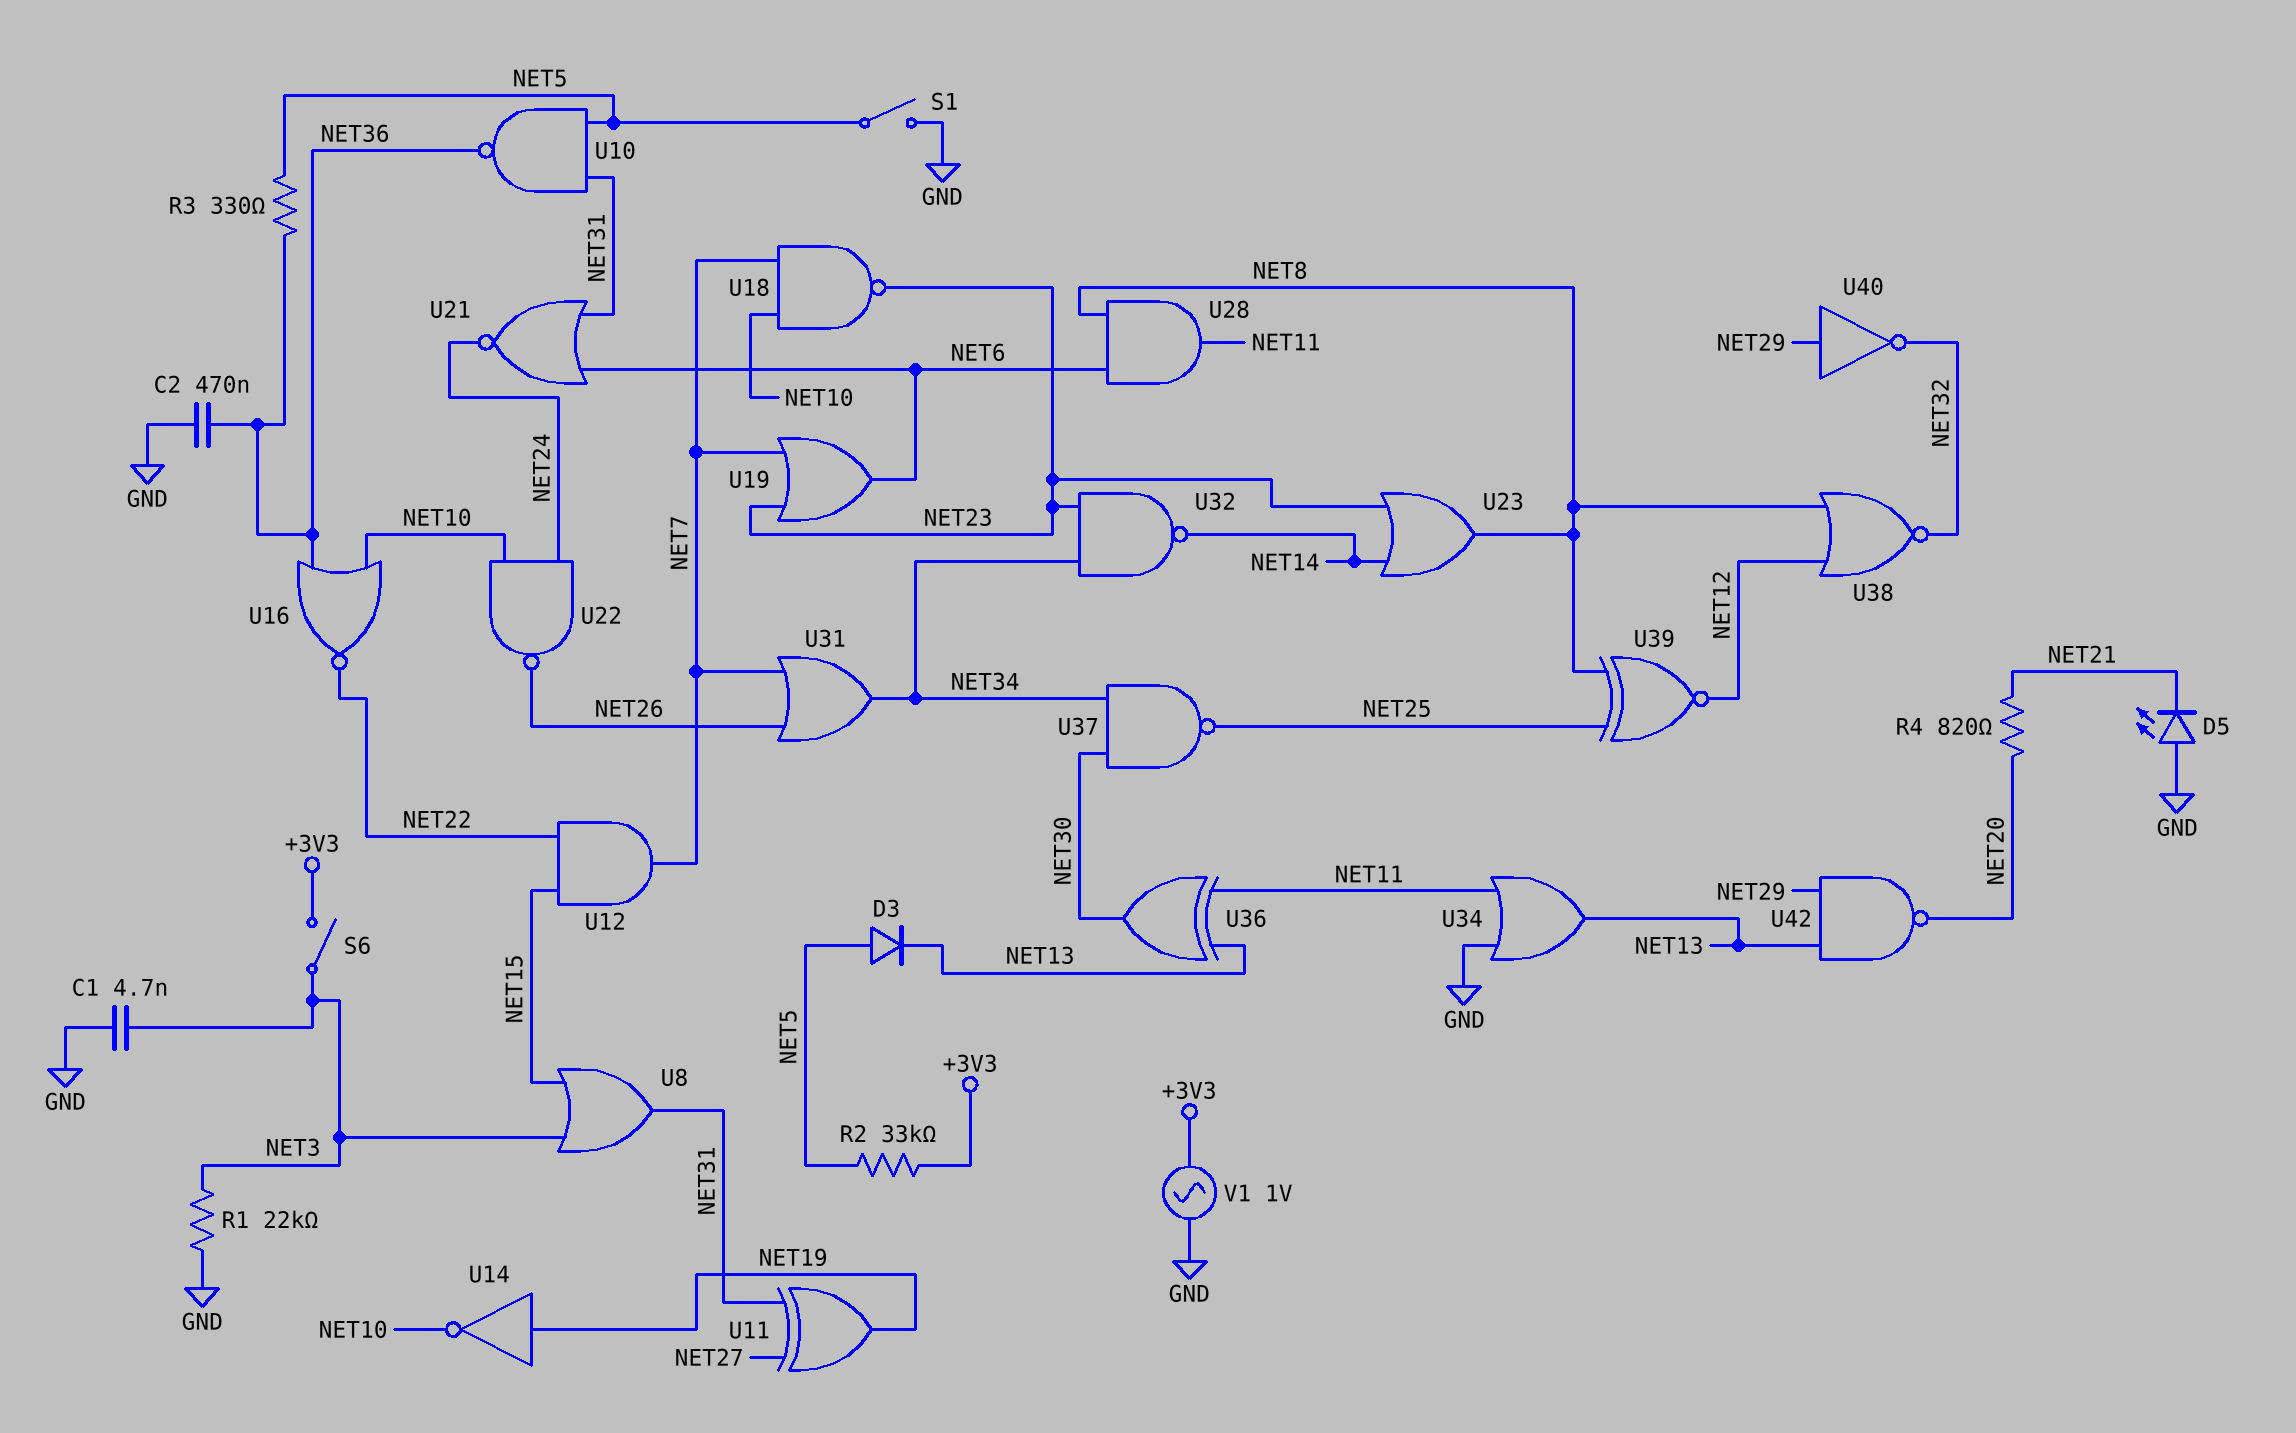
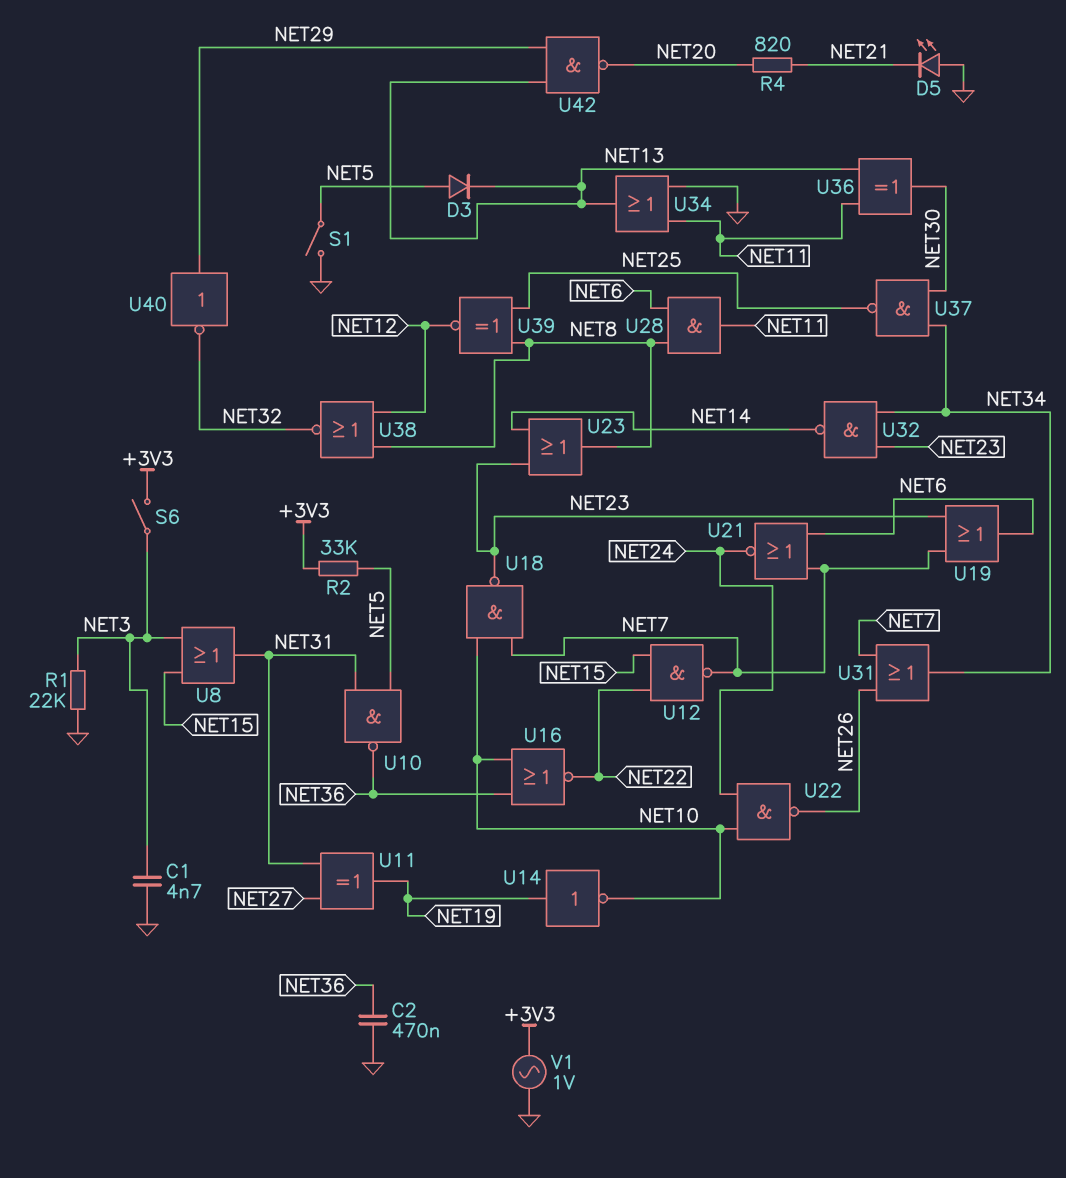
R3: 330 (NET5, NET36) -> none
U12: AND (in NET15, in NET22, out NET7) -> NAND (in NET15, in NET22, out NET7)
U21: NOR (in NET6, in NET31, out NET24) -> NOR (in NET6, in NET7, out NET24)

